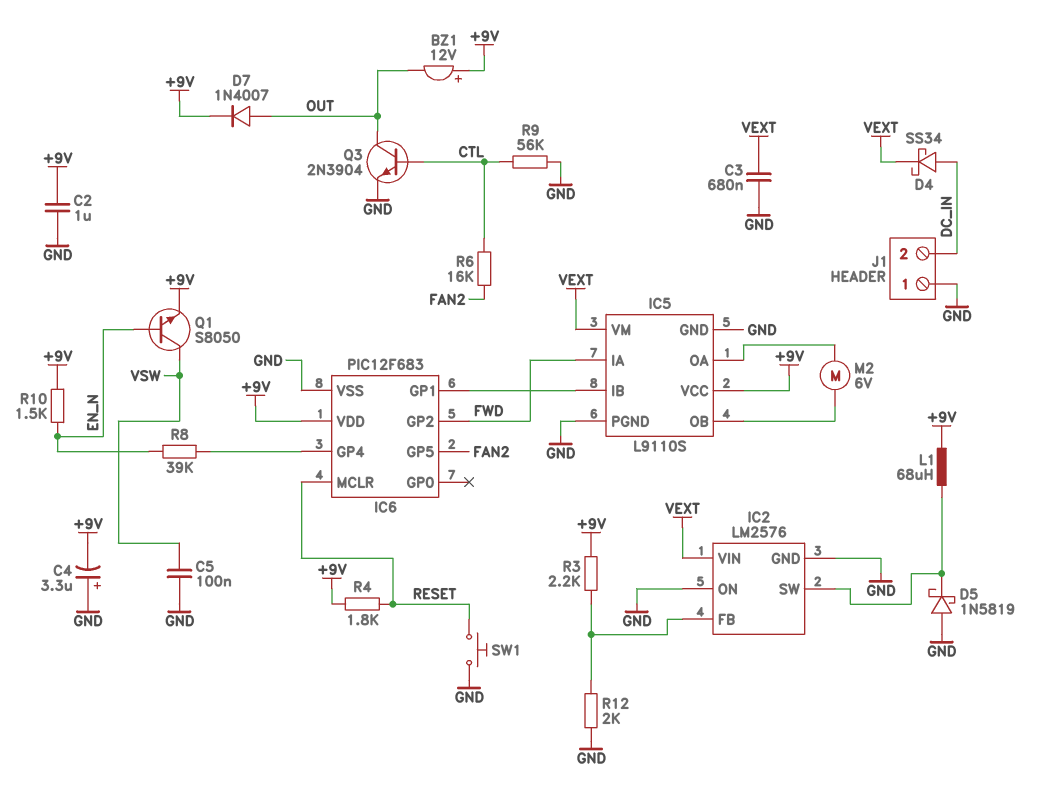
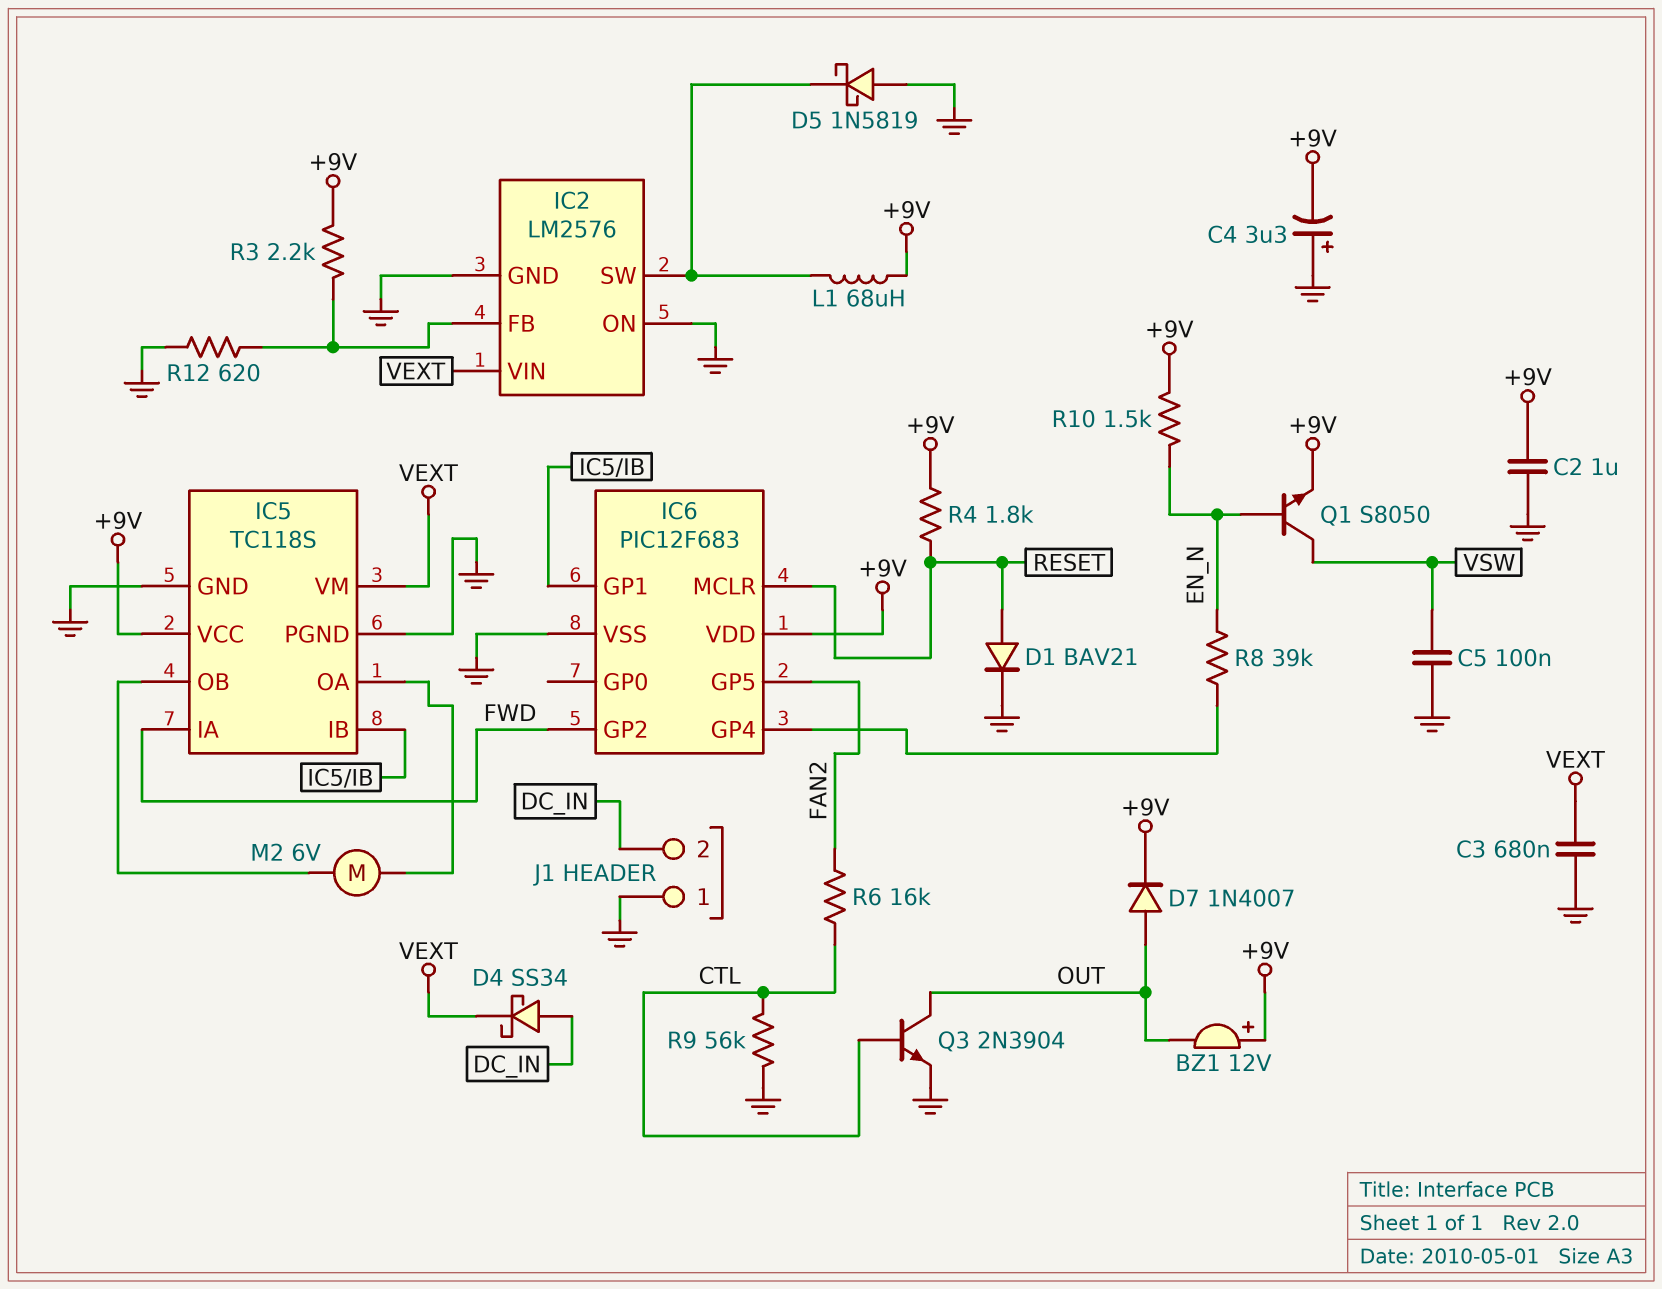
D1: none -> diode BAV21 (A RESET, K GND)
IC5: L9110S -> TC118S
R12: 2k (GND, IC2/FB) -> 620 (GND, IC2/FB)
SW1: button (GND, RESET) -> none

